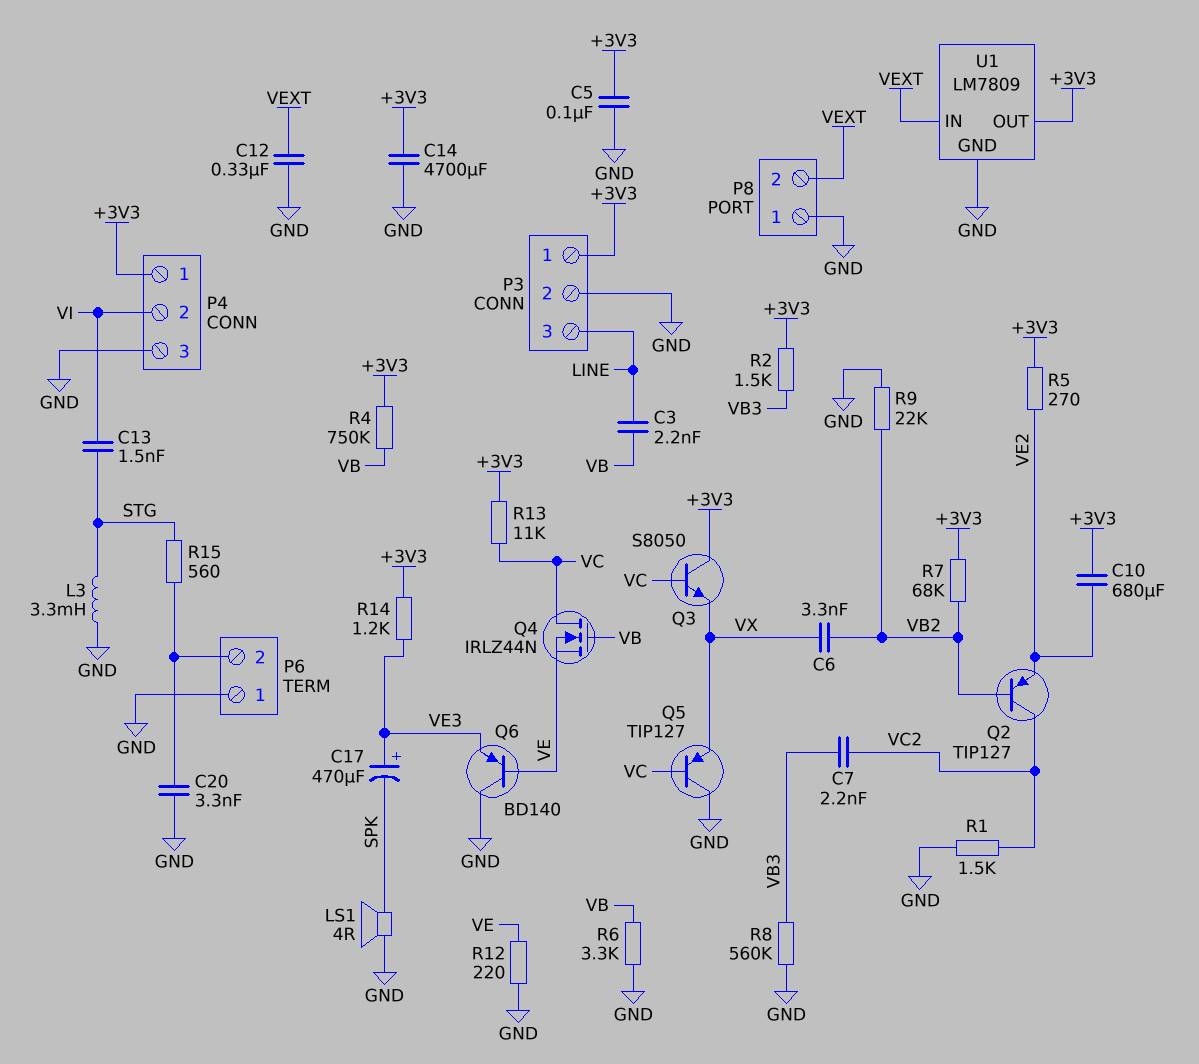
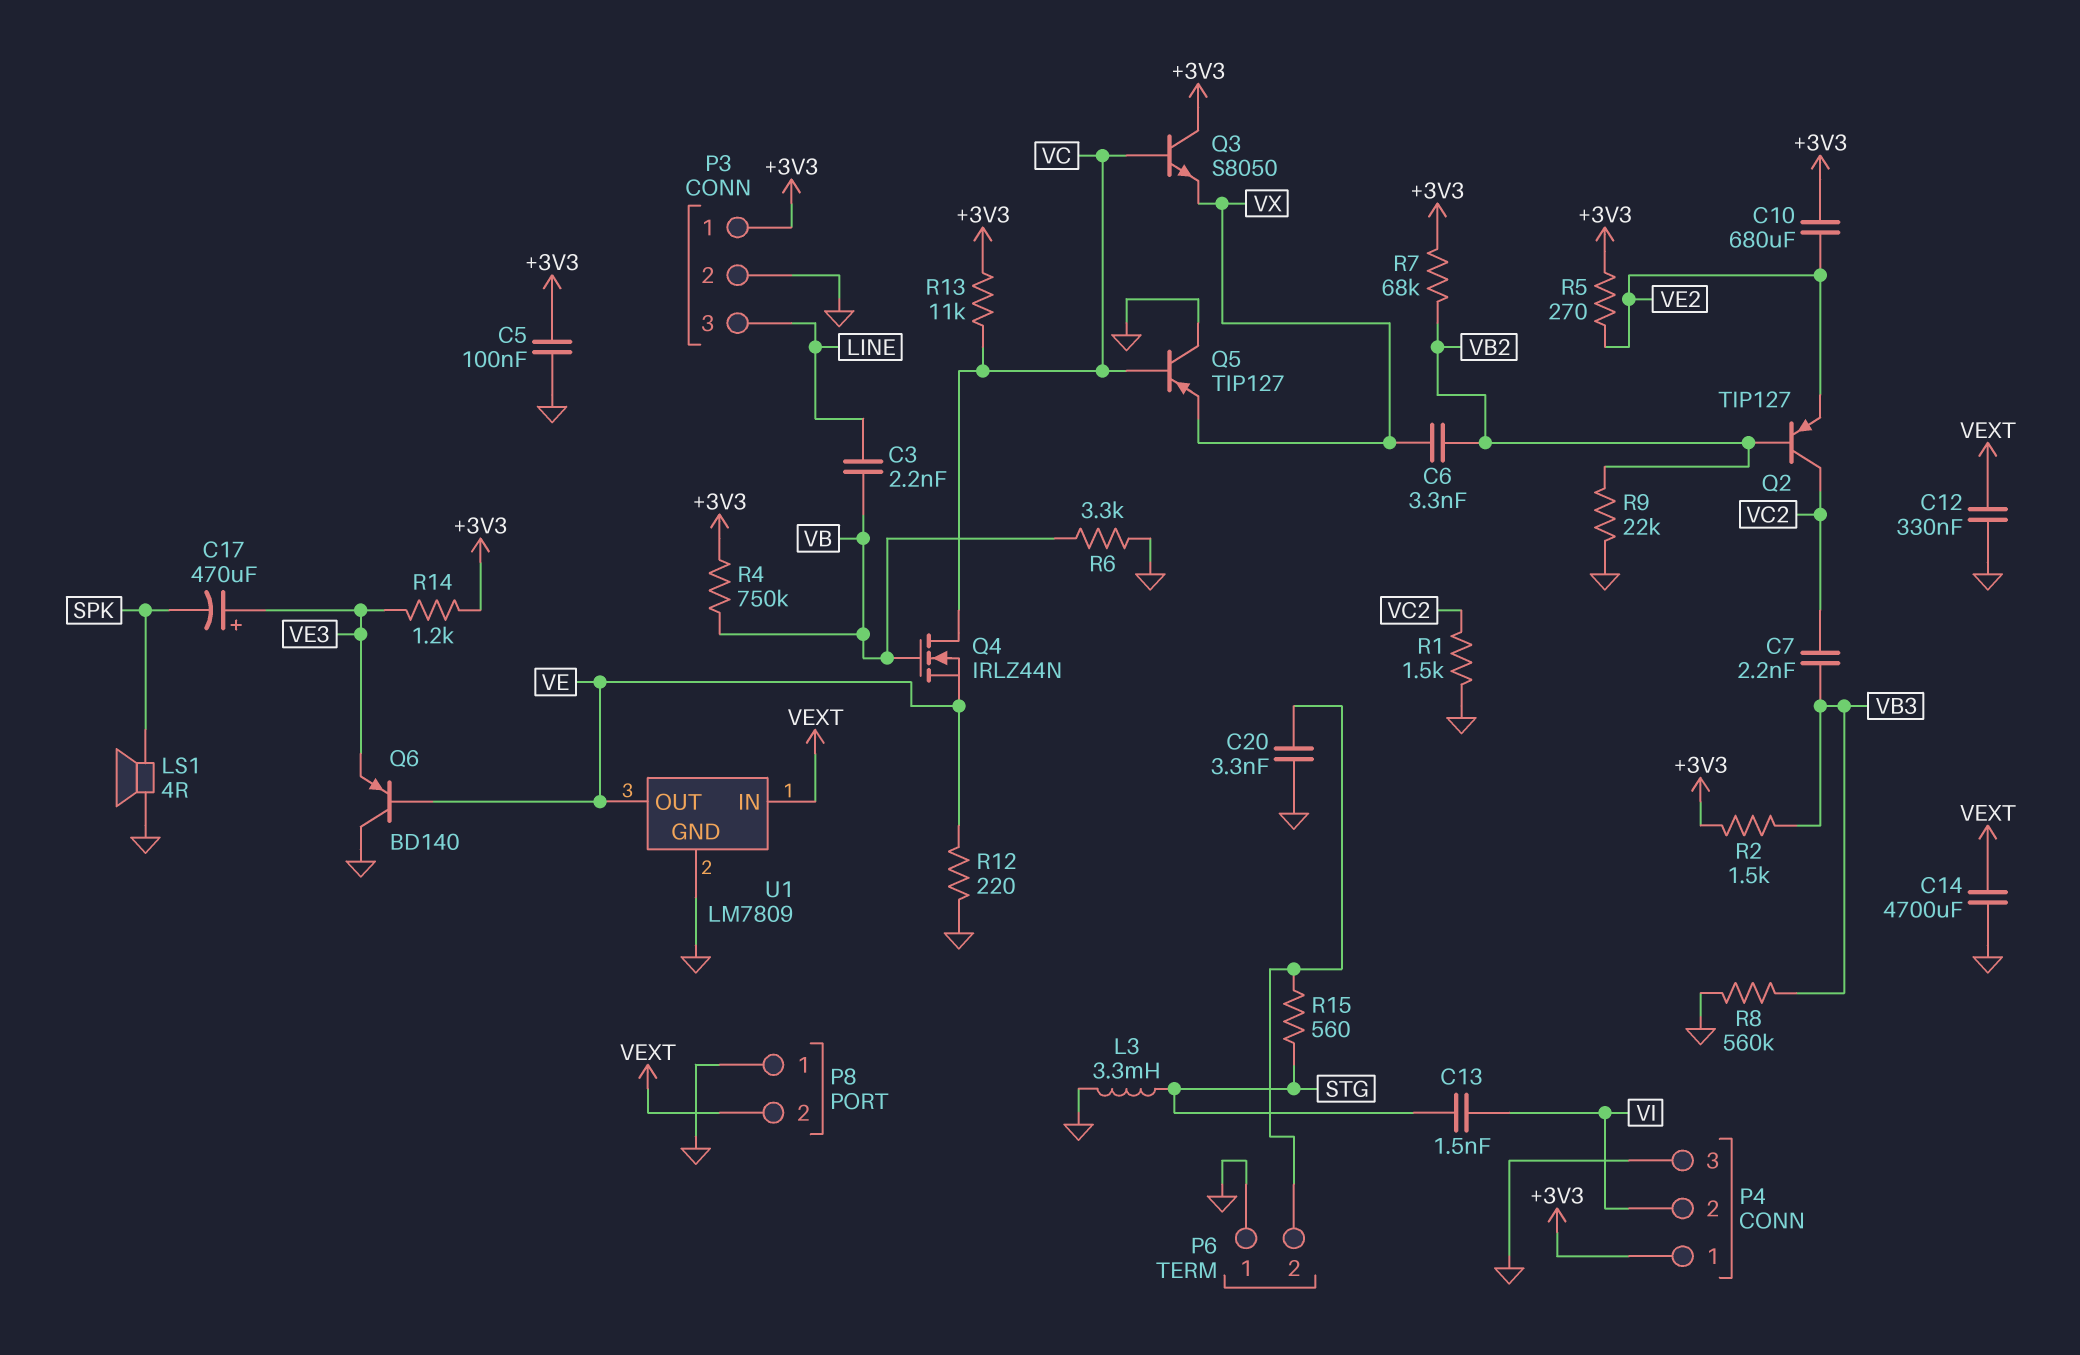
C14: 4700uF (+3V3, GND) -> 4700uF (GND, VEXT)
U1 pin OUT: +3V3 -> VE

